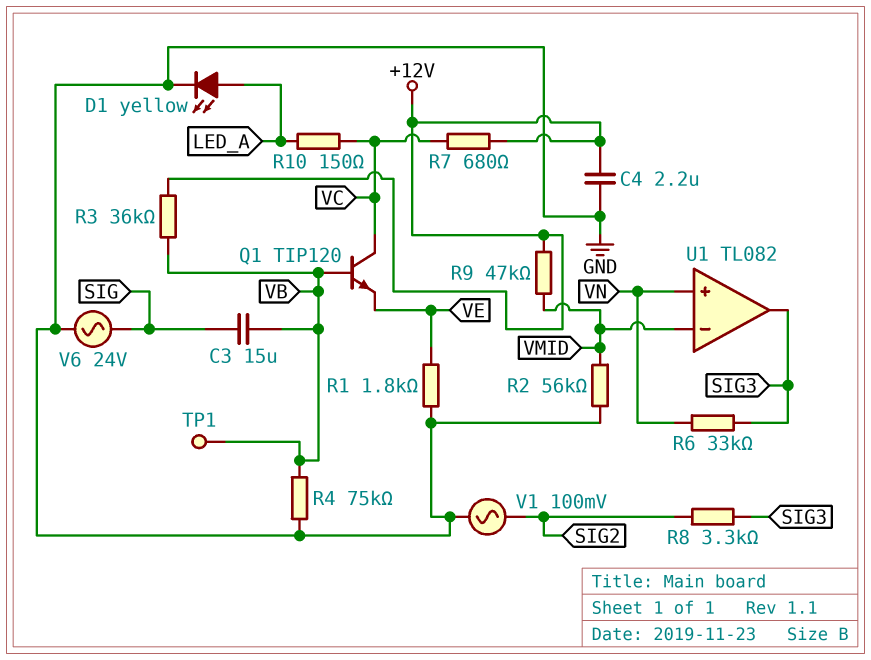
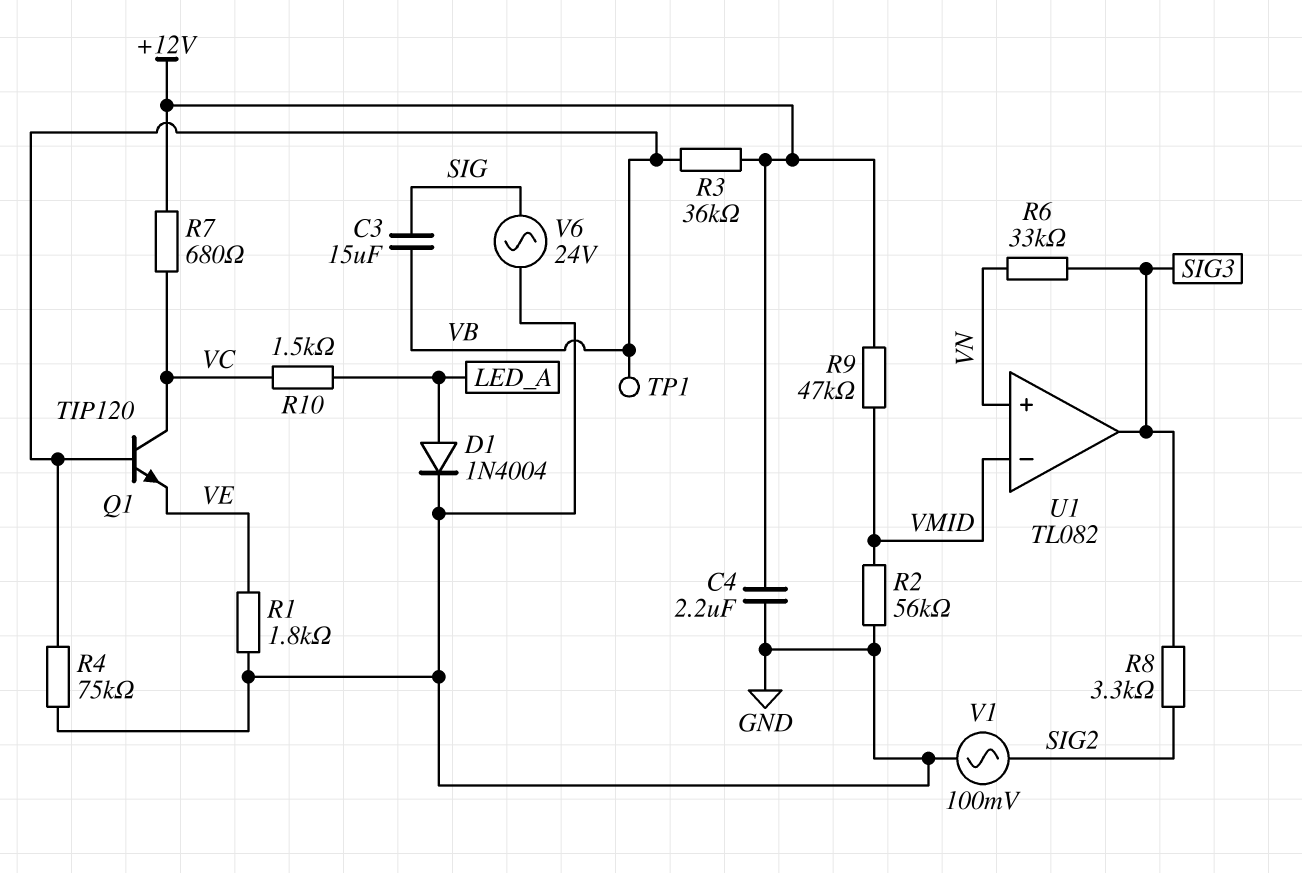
D1: LED yellow (A LED_A, K GND) -> diode 1N4004 (A LED_A, K GND)
R10: 150 (LED_A, VC) -> 1.5k (LED_A, VC)

